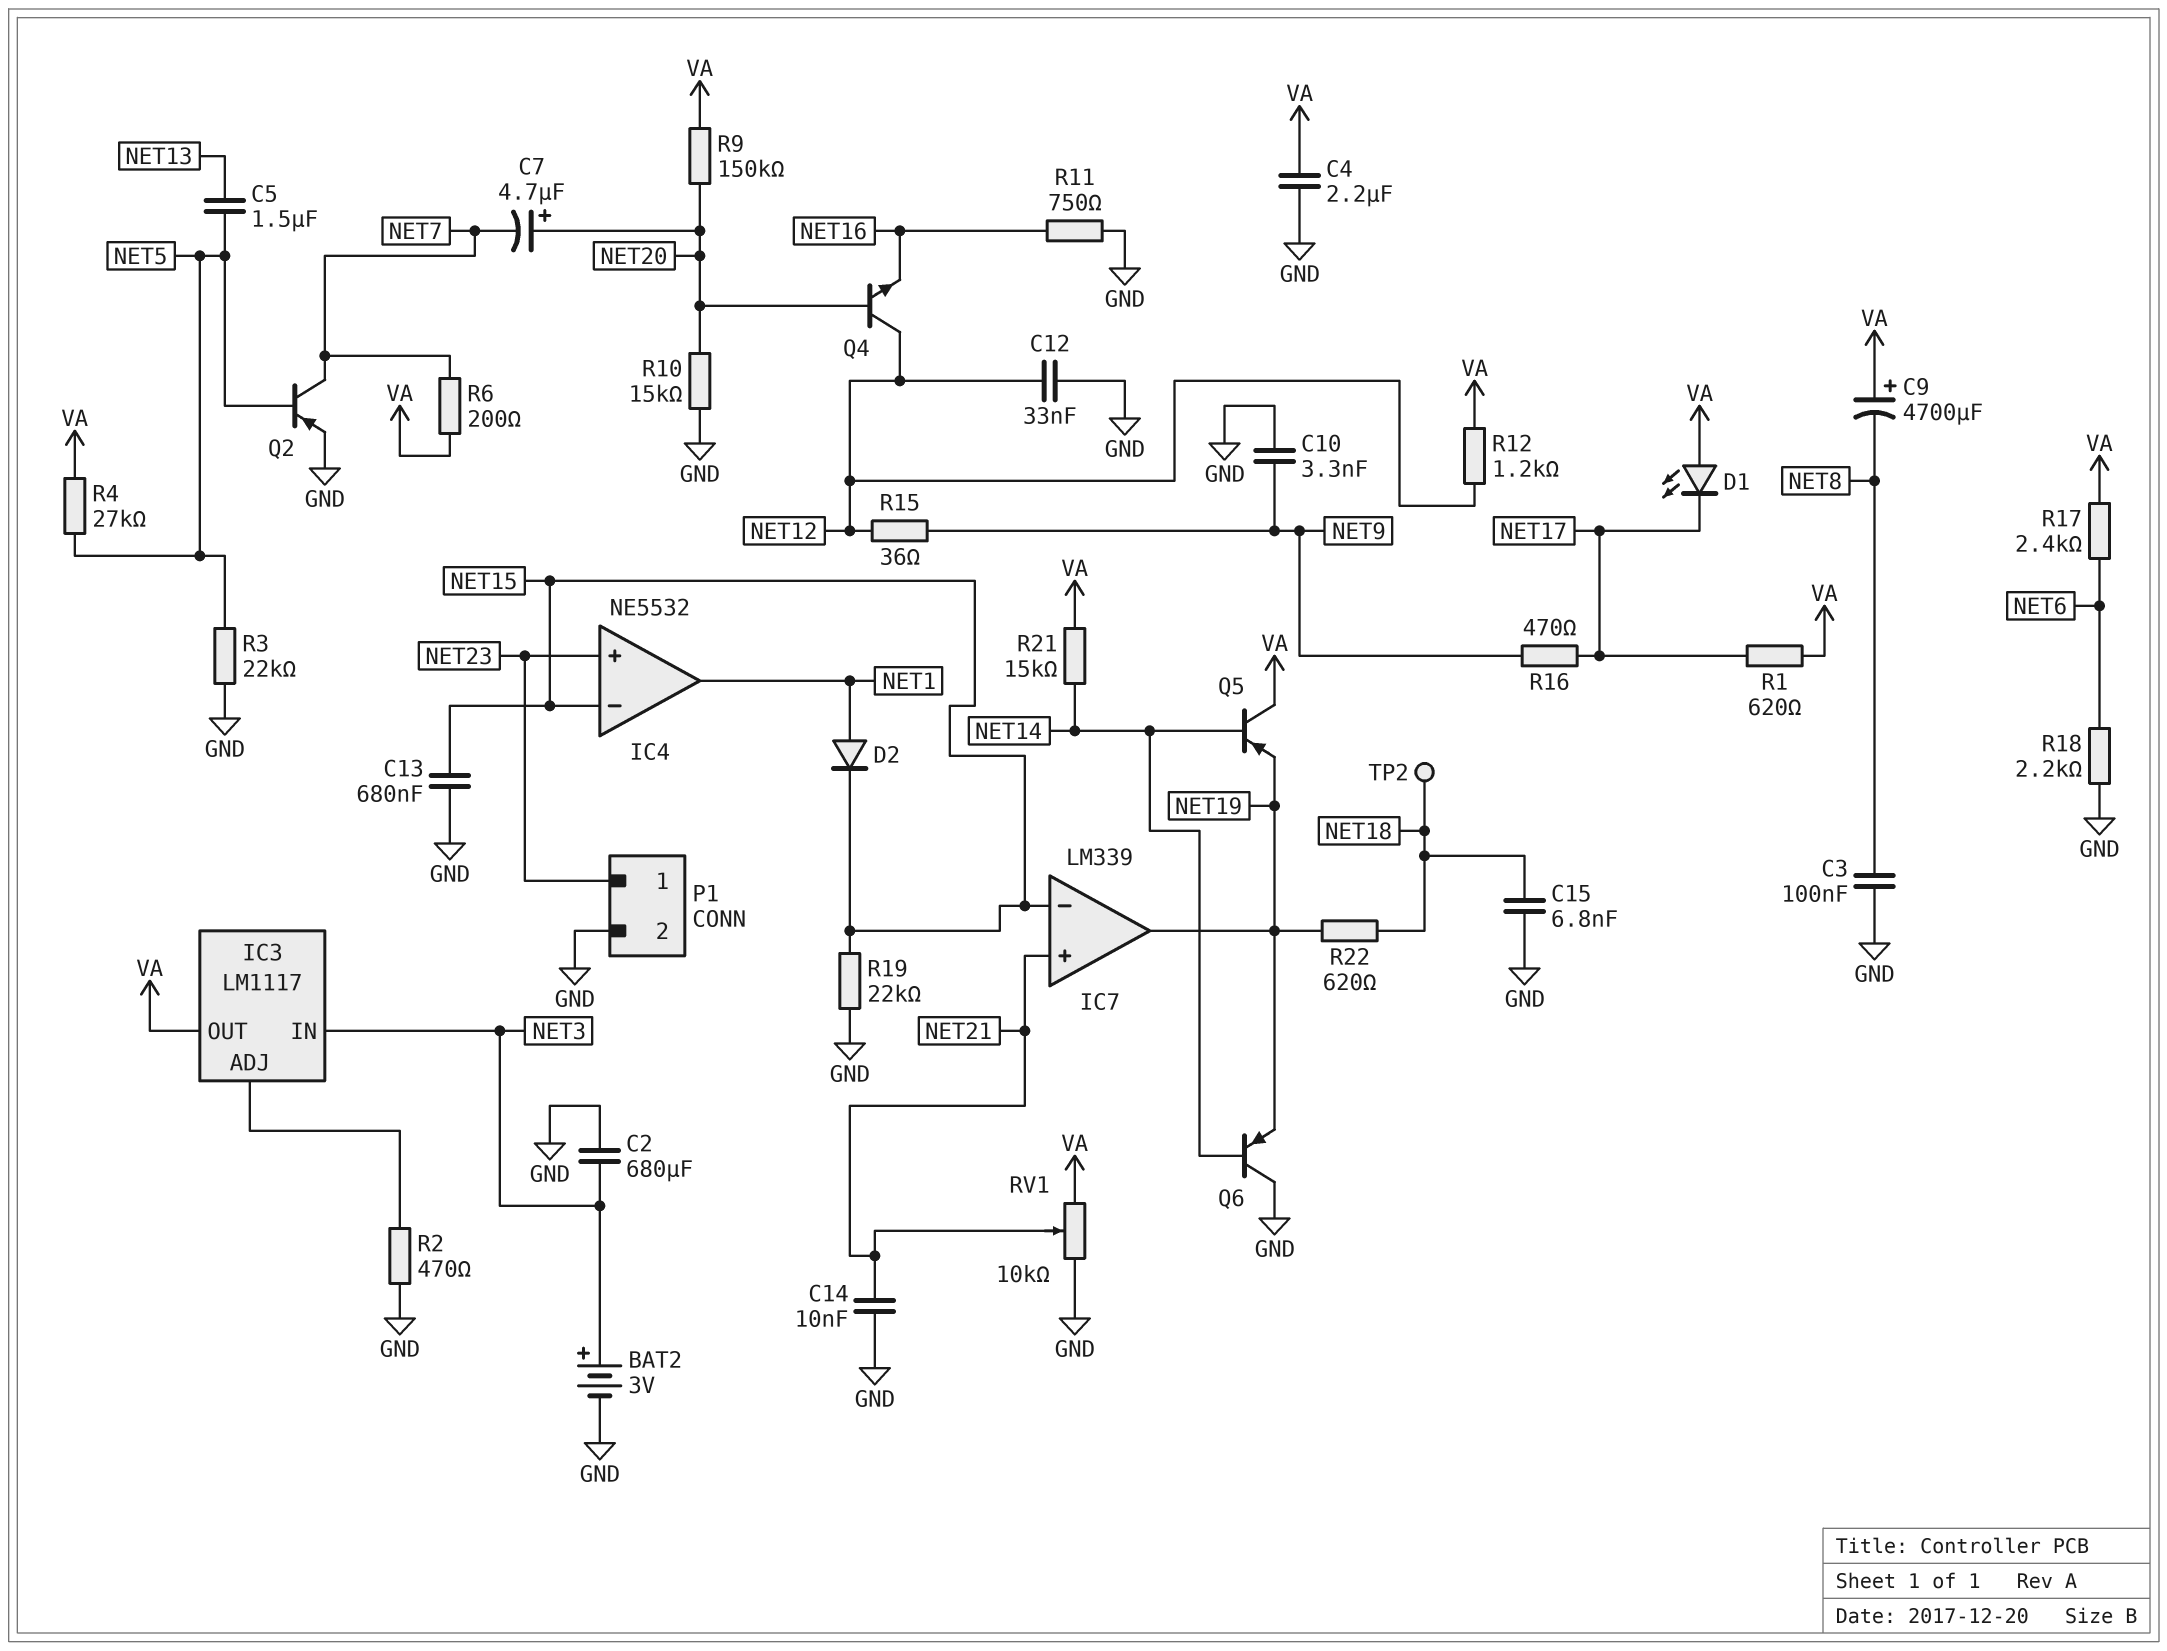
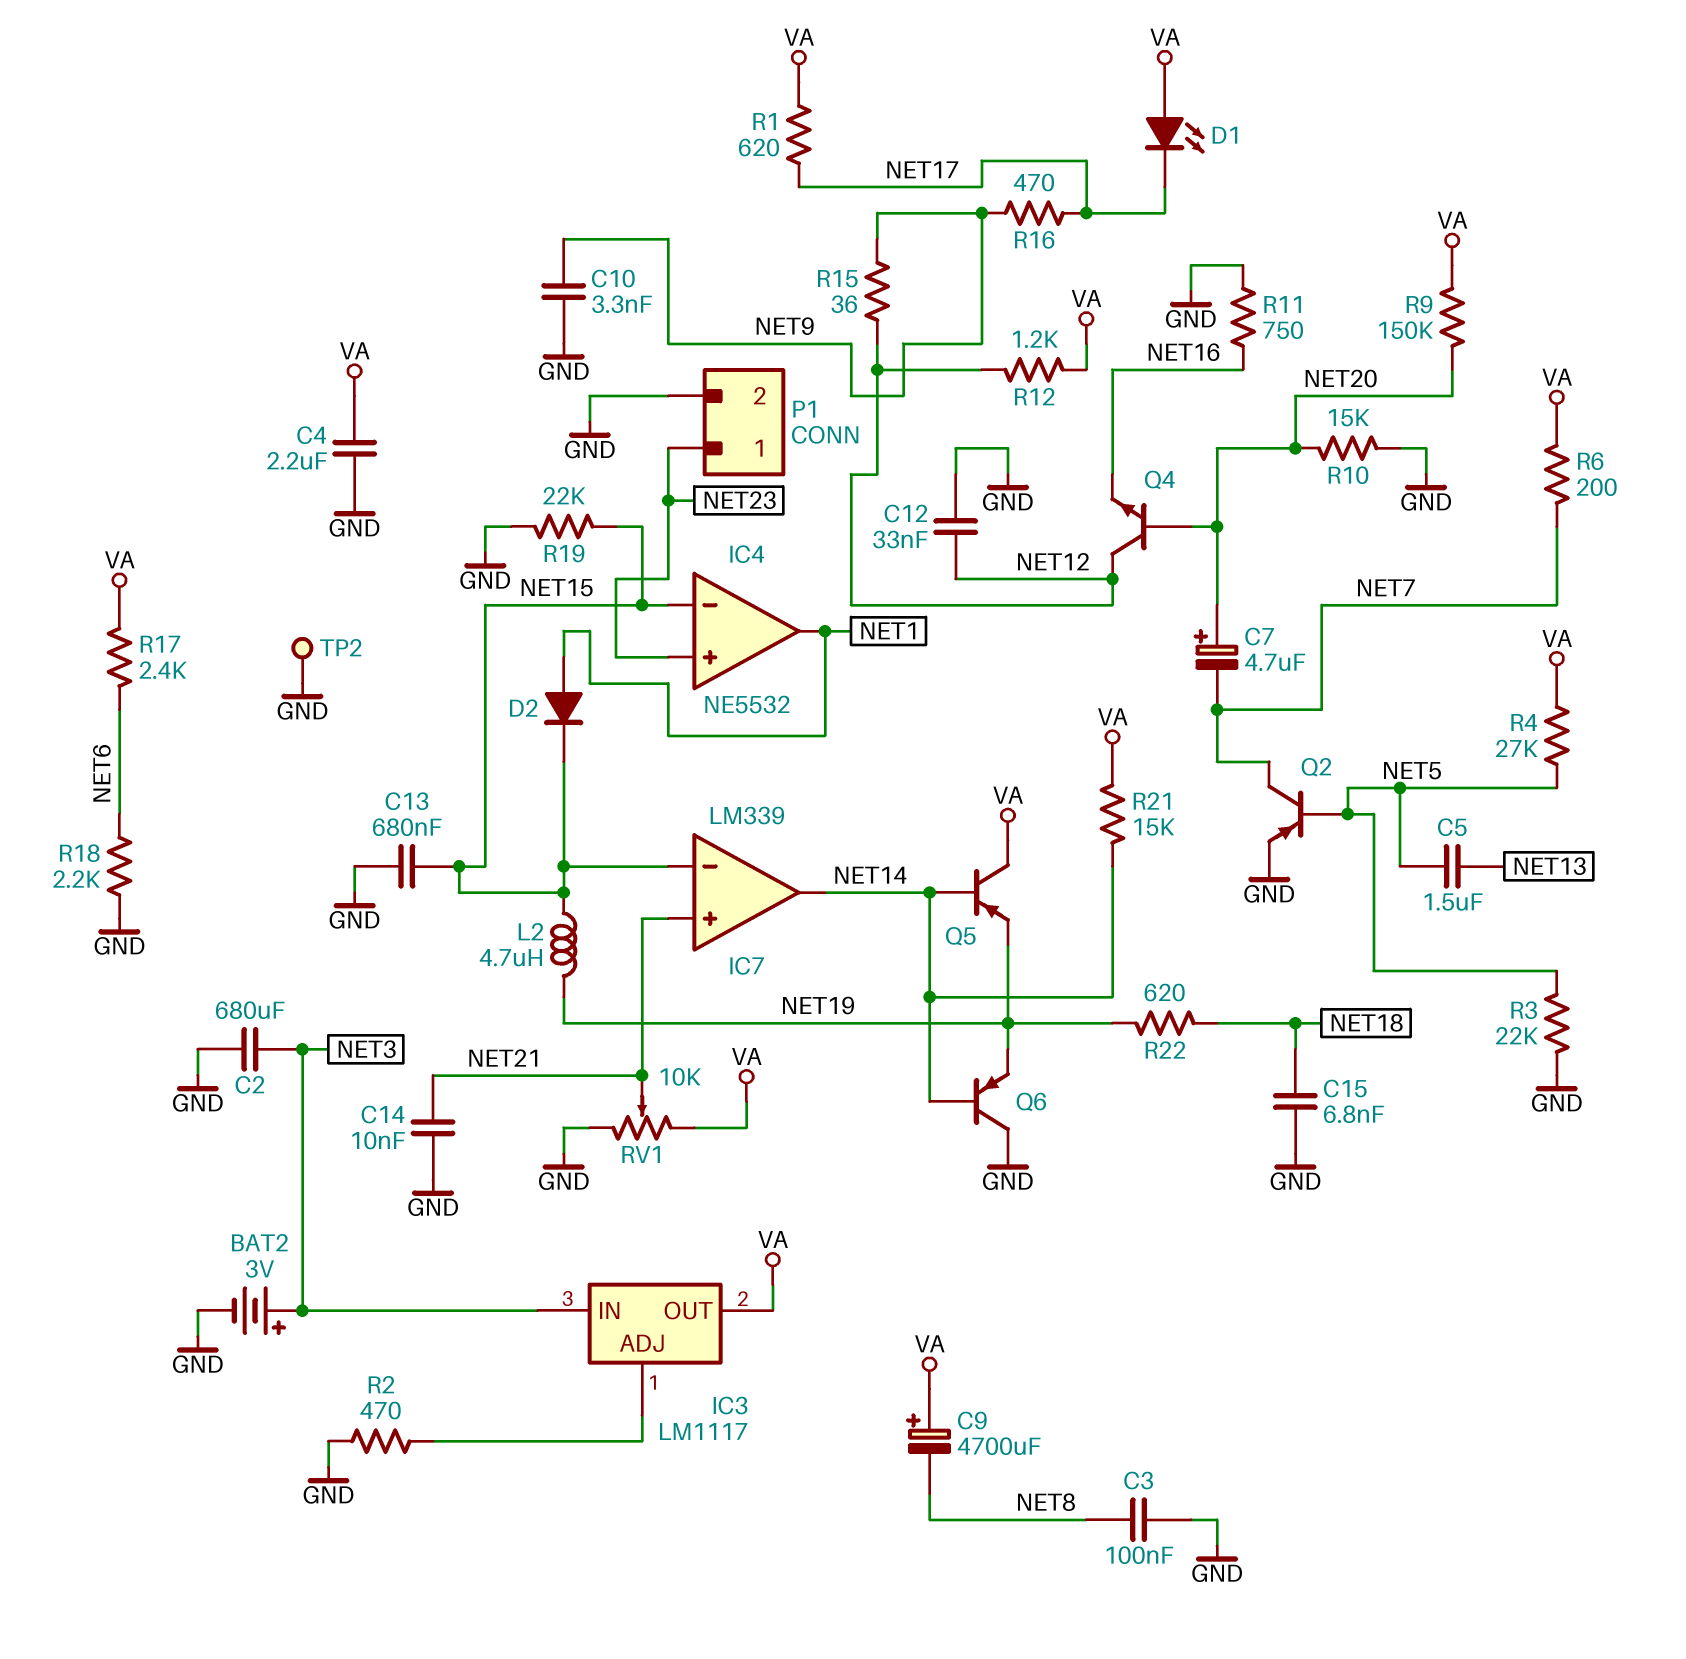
IC7 pin out: NET19 -> NET14
L2: none -> 4.7uH (NET15, NET19)
TP2: test point (NET18) -> test point (GND)

